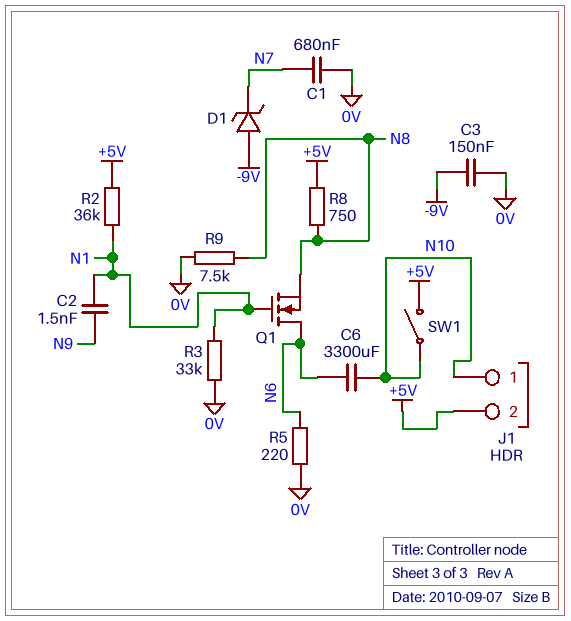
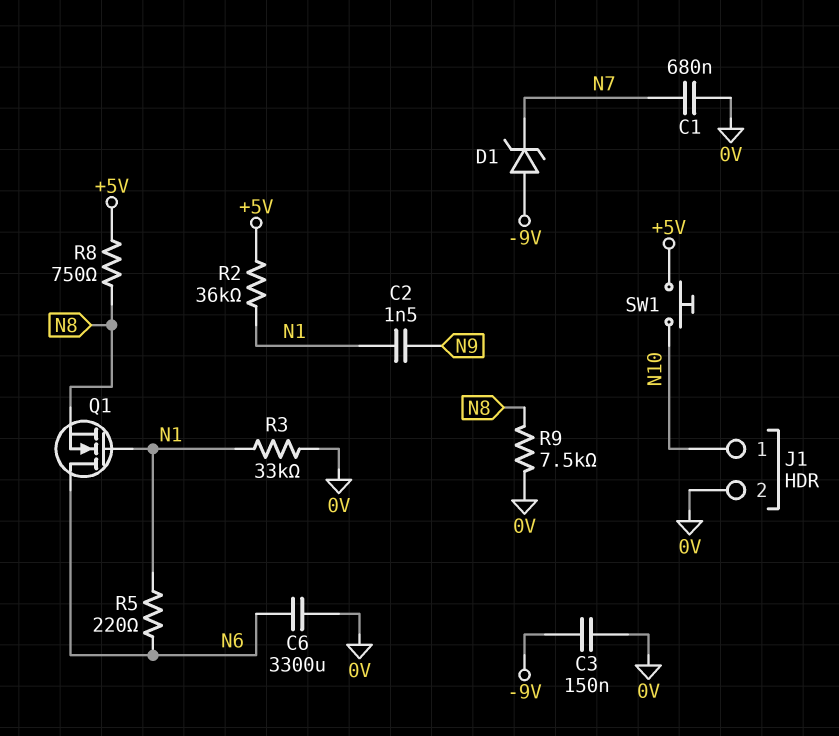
C6: 3300uF (N6, N10) -> 3300uF (0V, N6)
J1 pin 2: +5V -> 0V
R5: 220 (0V, N6) -> 220 (N1, N6)
SW1: switch (+5V, N10) -> button (+5V, N10)

